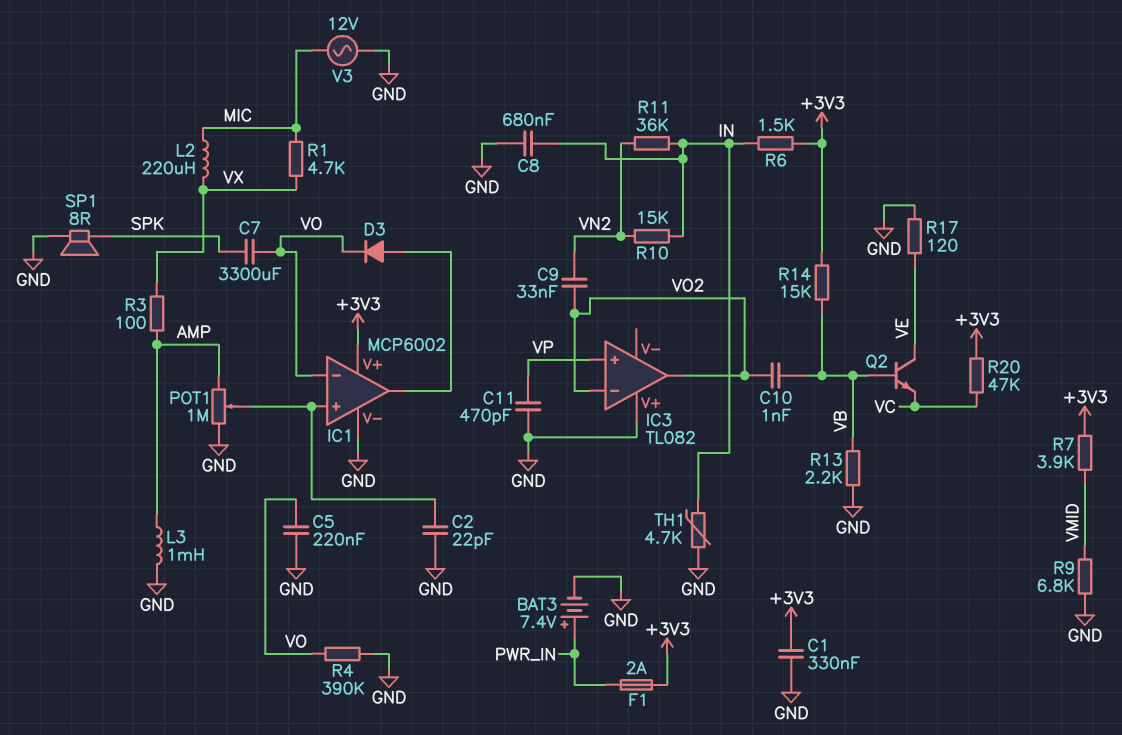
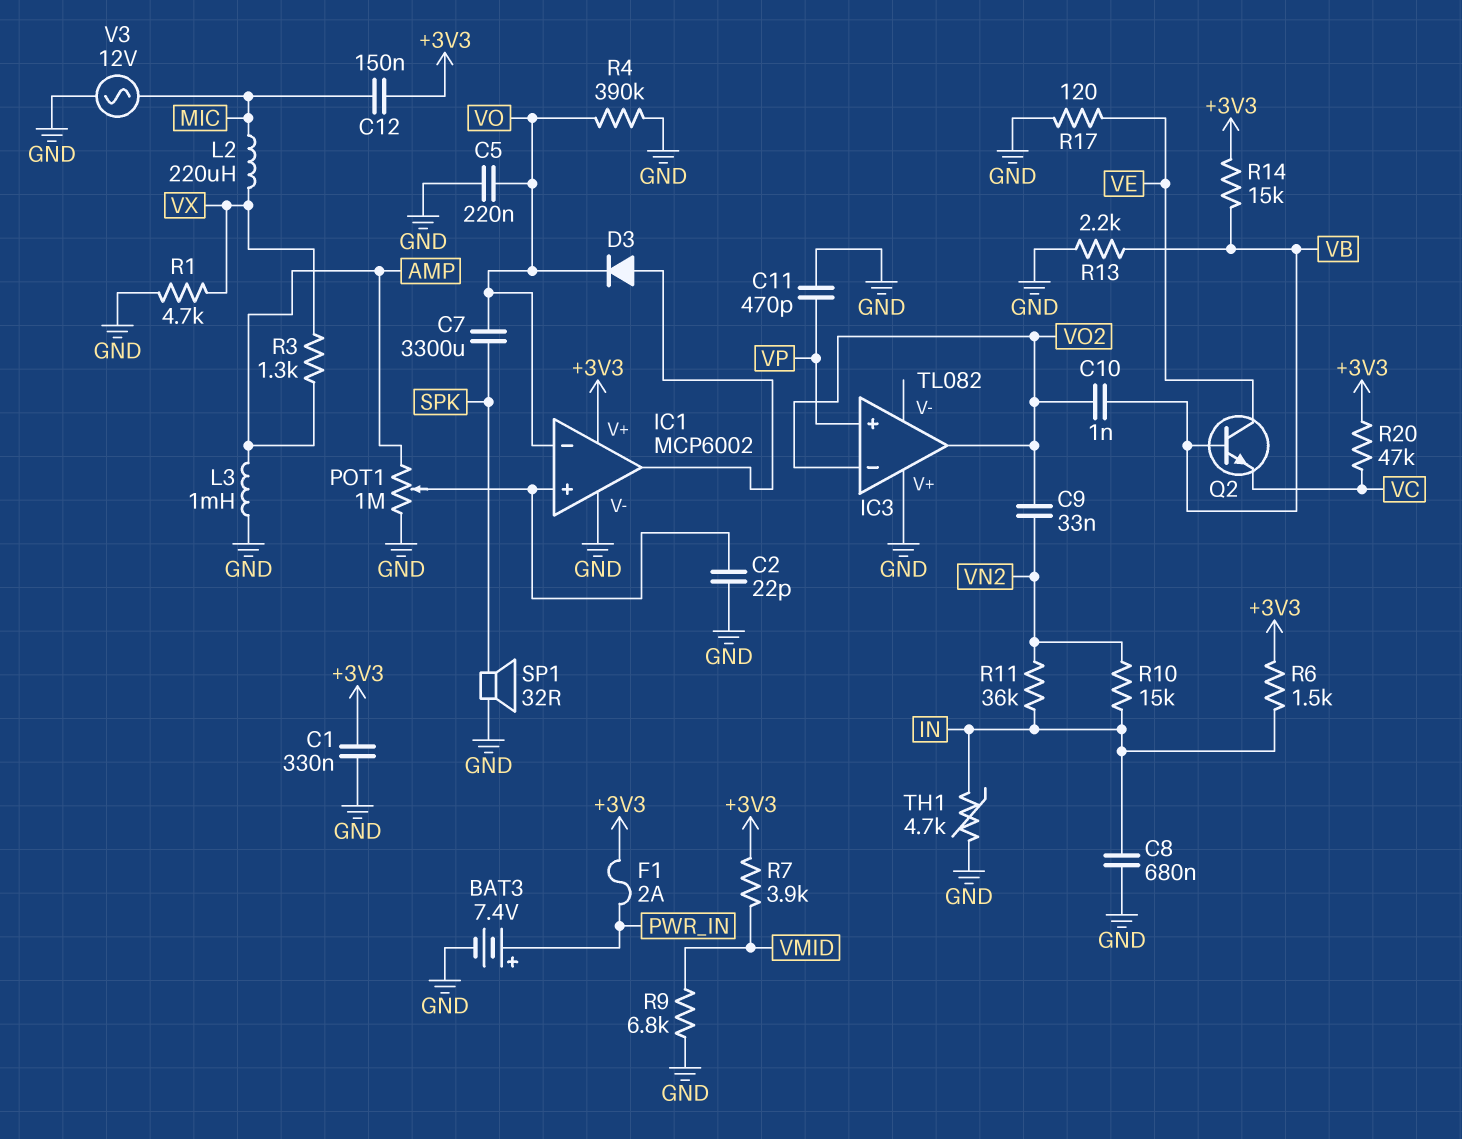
C12: none -> 150nF (+3V3, MIC)
R1: 4.7k (MIC, VX) -> 4.7k (GND, VX)
R3: 100 (AMP, VX) -> 1.3k (AMP, VX)
SP1: speaker 8R (GND, SPK) -> speaker 32R (GND, SPK)

